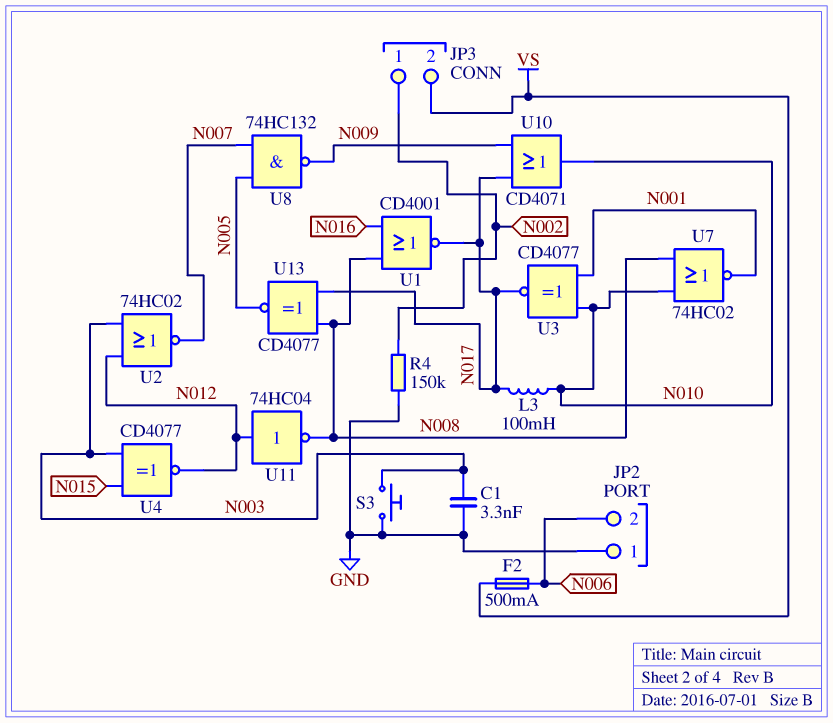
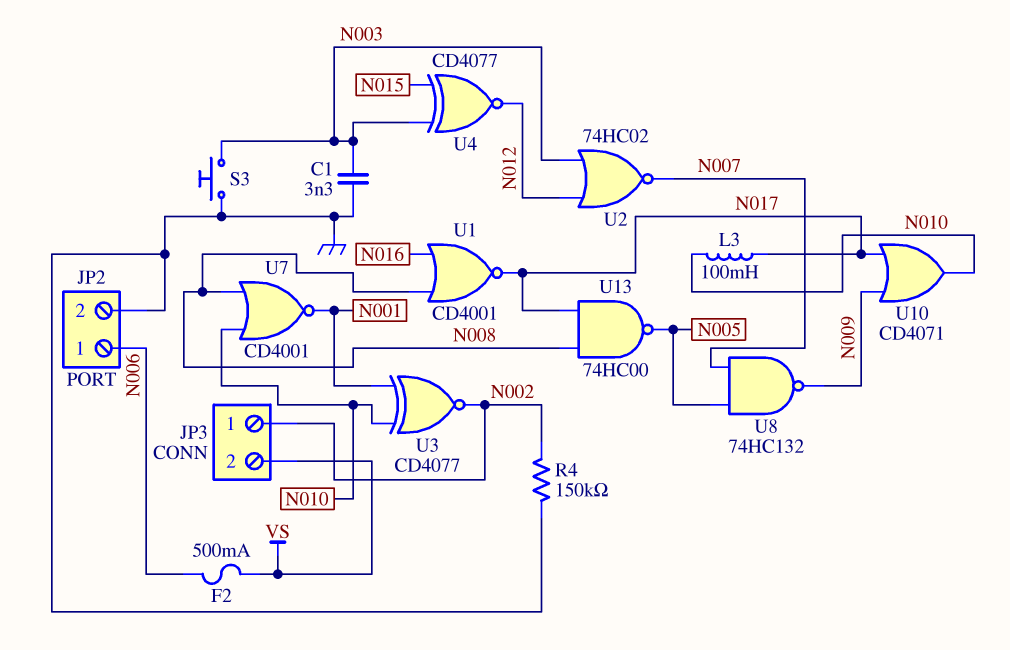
JP2 pin 1: GND -> N006
JP2 pin 2: N006 -> GND
U3: XNOR CD4077 (in N001, in N010, out N017) -> XNOR CD4077 (in N001, in N010, out N002)
U7: NOR 74HC02 (in N008, in N010, out N001) -> NOR CD4001 (in N008, in N010, out N001)
U11: NOT 74HC04 (in N012, out N008) -> none
U13: XNOR CD4077 (in N008, in N017, out N005) -> NAND 74HC00 (in N008, in N017, out N005)

